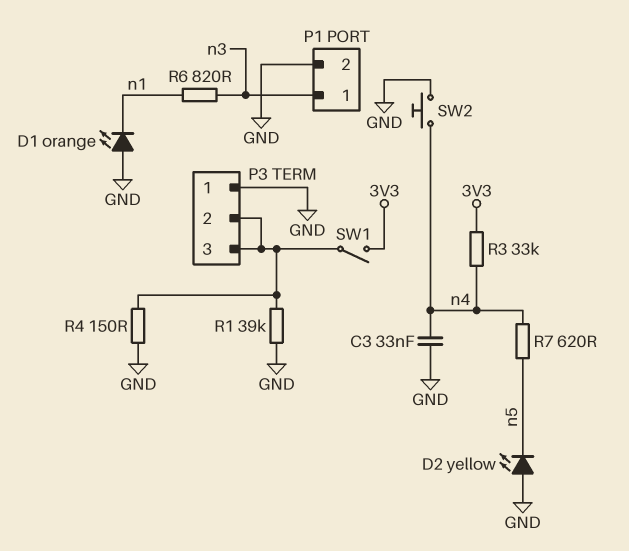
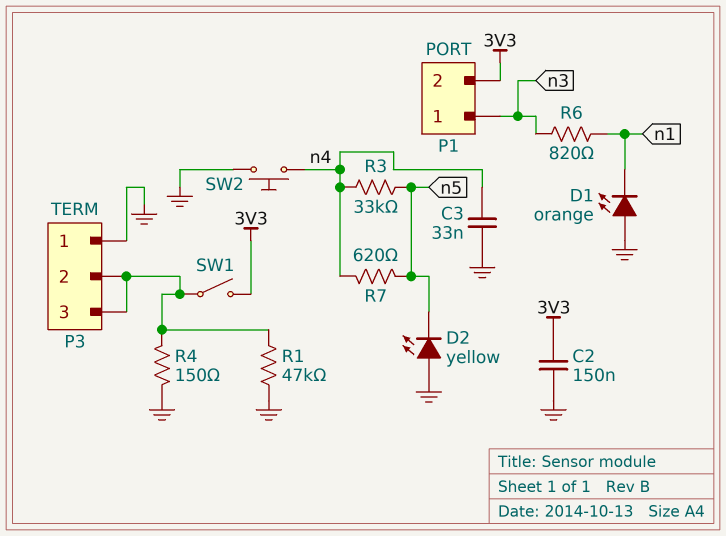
C2: none -> 150nF (3V3, GND)
P1 pin 2: GND -> 3V3
R1: 39k (GND, P3/2) -> 47k (GND, P3/2)
R3: 33k (3V3, n4) -> 33k (n4, n5)

